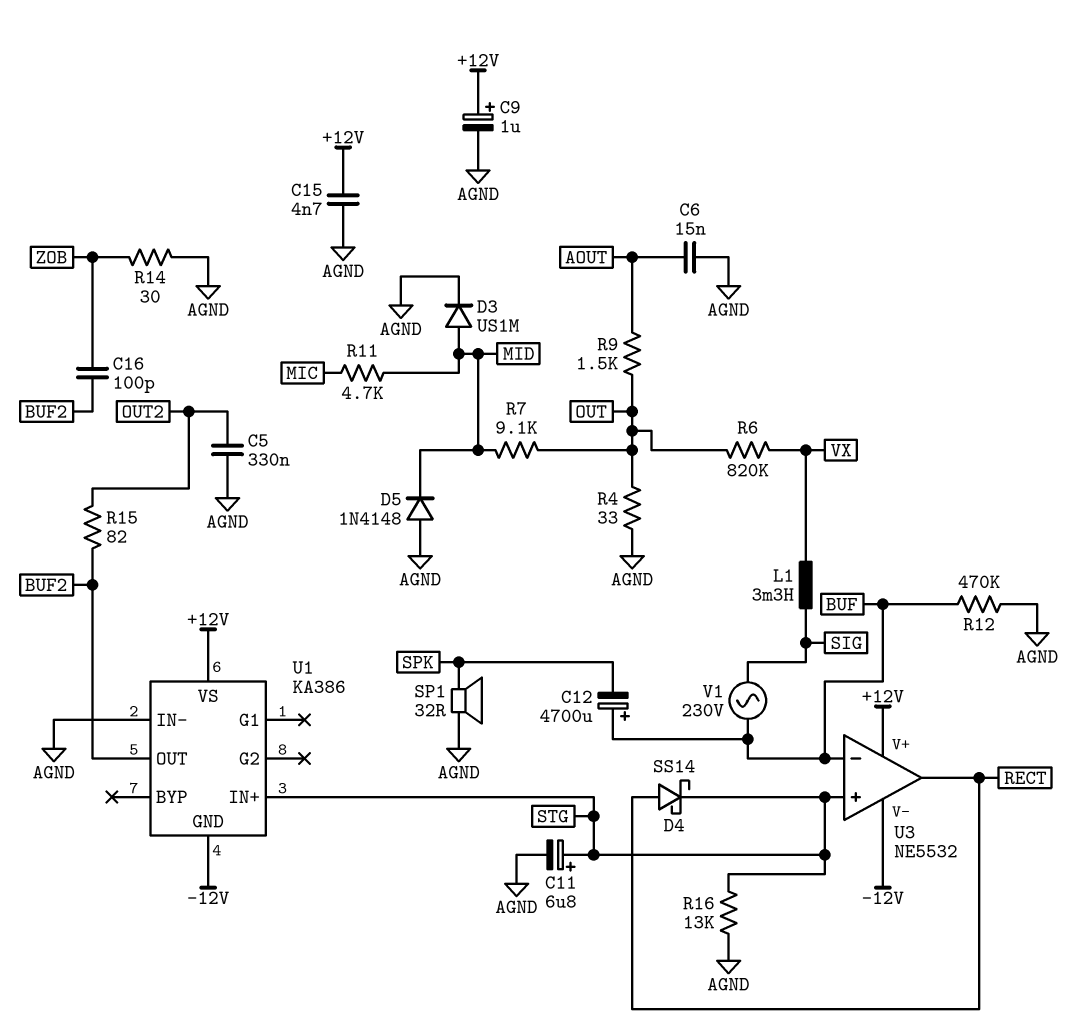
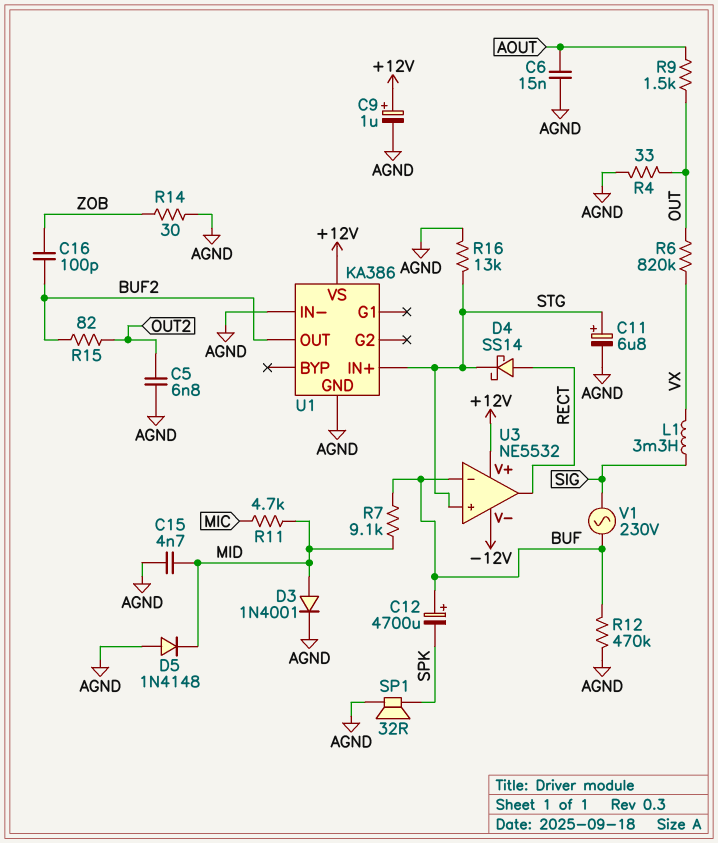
C5: 330nF (AGND, OUT2) -> 6.8nF (AGND, OUT2)
C15: 4.7nF (+12V, AGND) -> 4.7nF (AGND, MID)
D3: diode US1M (A MID, K AGND) -> diode 1N4001 (A MID, K AGND)
R7: 9.1k (MID, OUT) -> 9.1k (BUF, MID)
U1 pin GND: -12V -> AGND

